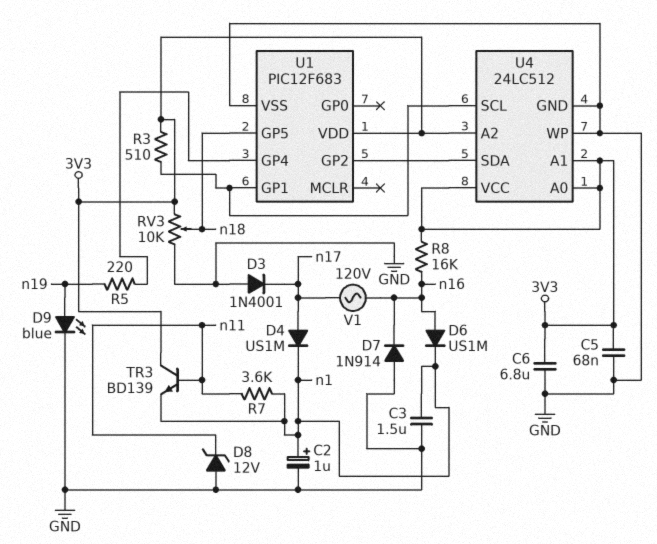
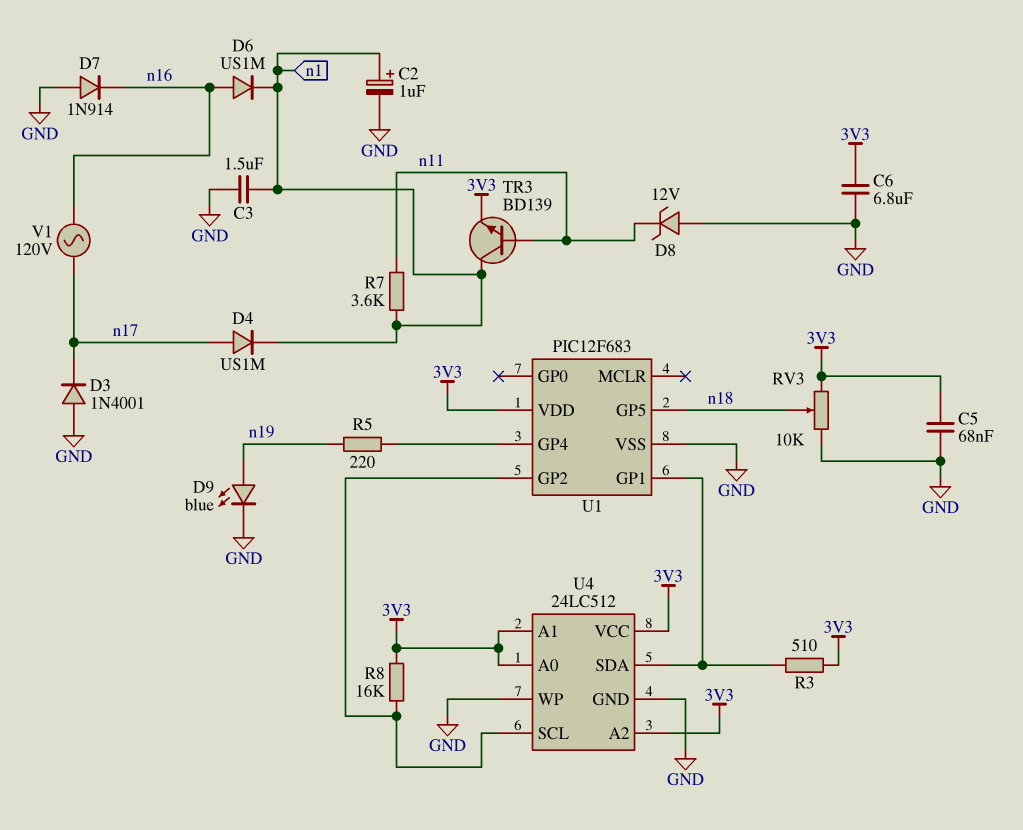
R8: 16k (3V3, n16) -> 16k (3V3, U1/GP2)
TR3: NPN BD139 (B n11, C 3V3, E n1) -> NPN BD139 (B n11, C n1, E 3V3)
U4 pin SCL: U1/GP1 -> U1/GP2
U4 pin SDA: U1/GP2 -> U1/GP1

